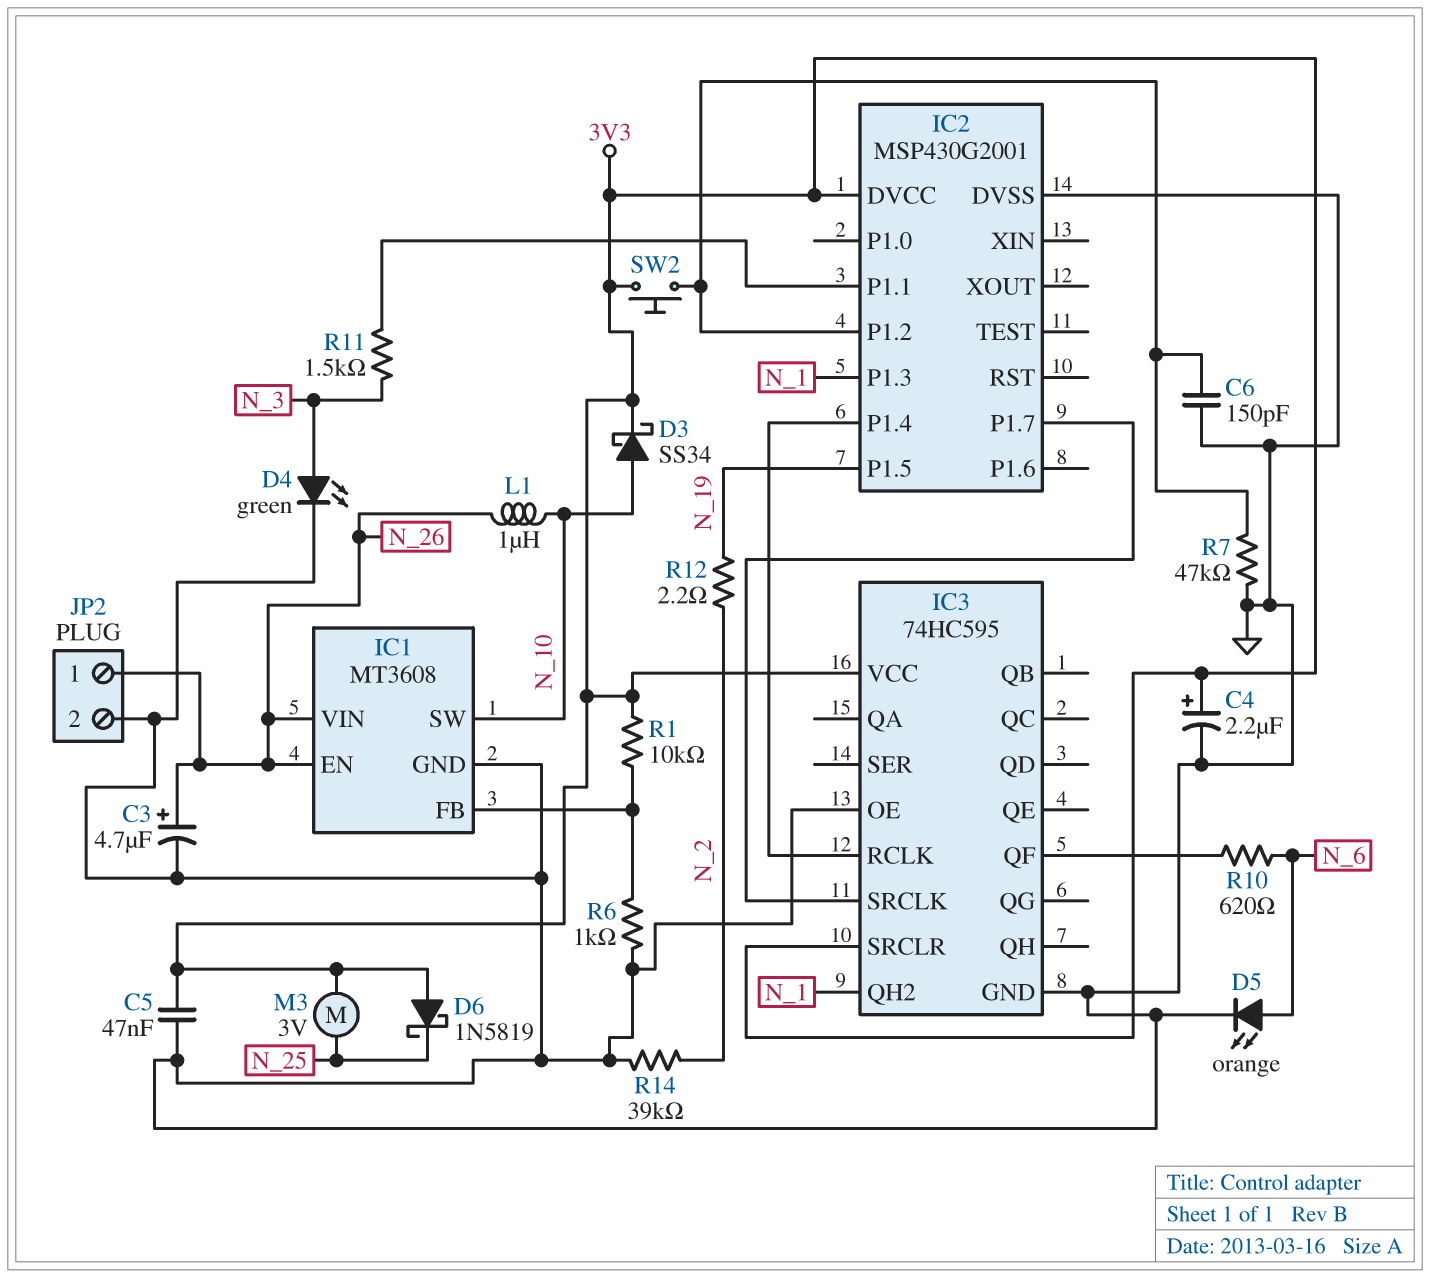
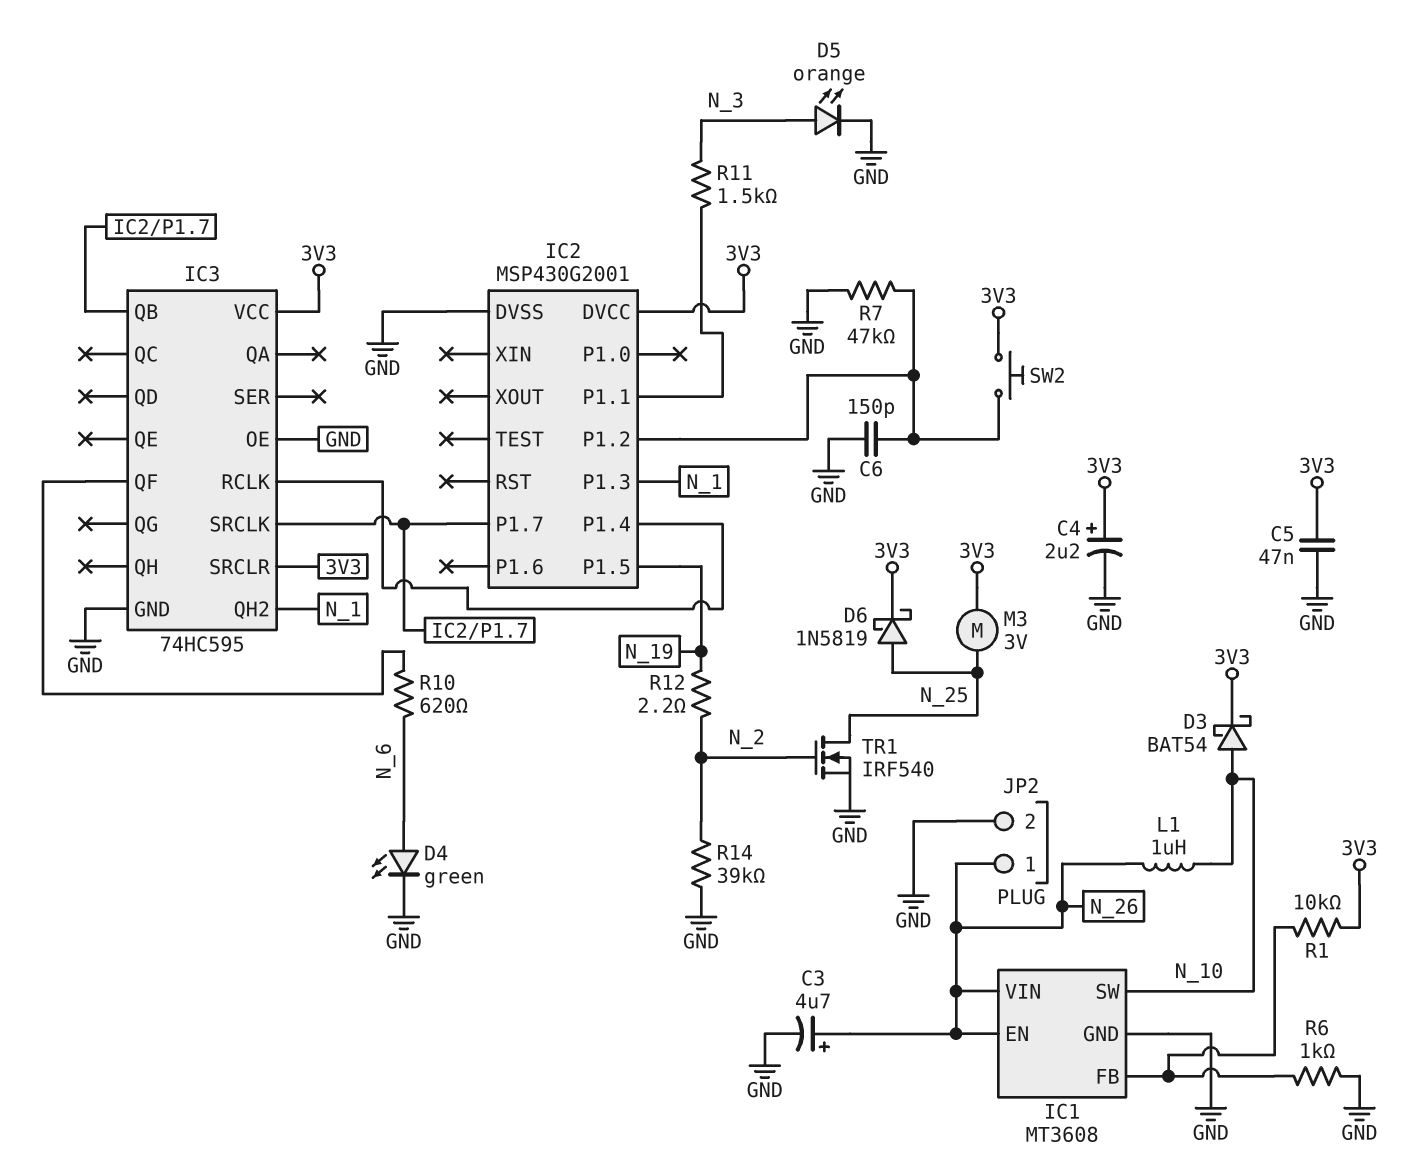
D3: schottky SS34 (A N_10, K 3V3) -> schottky BAT54 (A N_10, K 3V3)
D4: LED green (A N_3, K GND) -> LED green (A N_6, K GND)
D5: LED orange (A N_6, K GND) -> LED orange (A N_3, K GND)
D6: schottky 1N5819 (A 3V3, K N_25) -> schottky 1N5819 (A N_25, K 3V3)
IC3 pin QB: none -> IC2/P1.7
TR1: none -> NMOS IRF540 (G N_2, D N_25, S GND)

